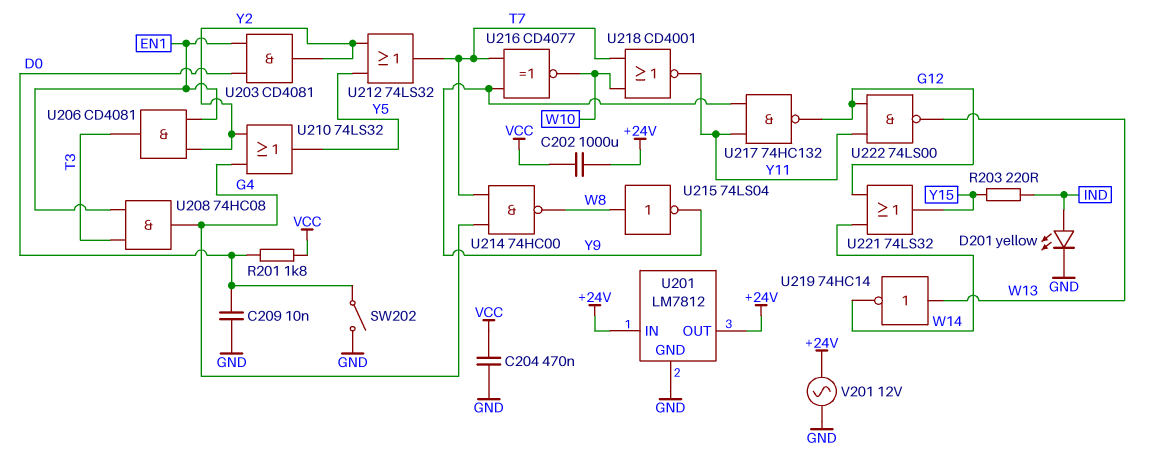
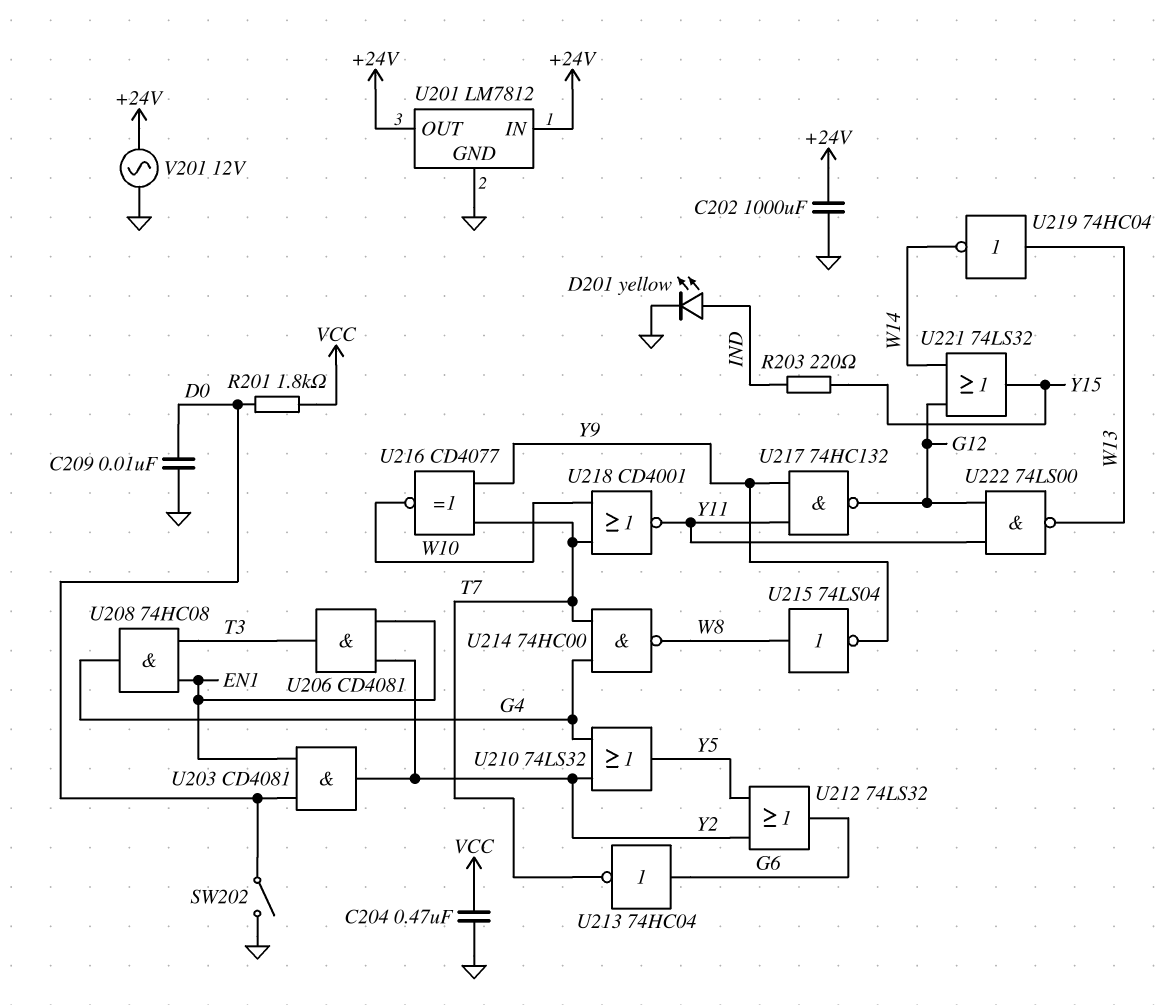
C202: 1000uF (+24V, VCC) -> 1000uF (+24V, GND)
U212: OR 74LS32 (in Y2, in Y5, out T7) -> OR 74LS32 (in Y2, in Y5, out G6)
U213: none -> NOT 74HC04 (in G6, out T7)
U219: NOT 74HC14 (in W13, out W14) -> NOT 74HC04 (in W13, out W14)

